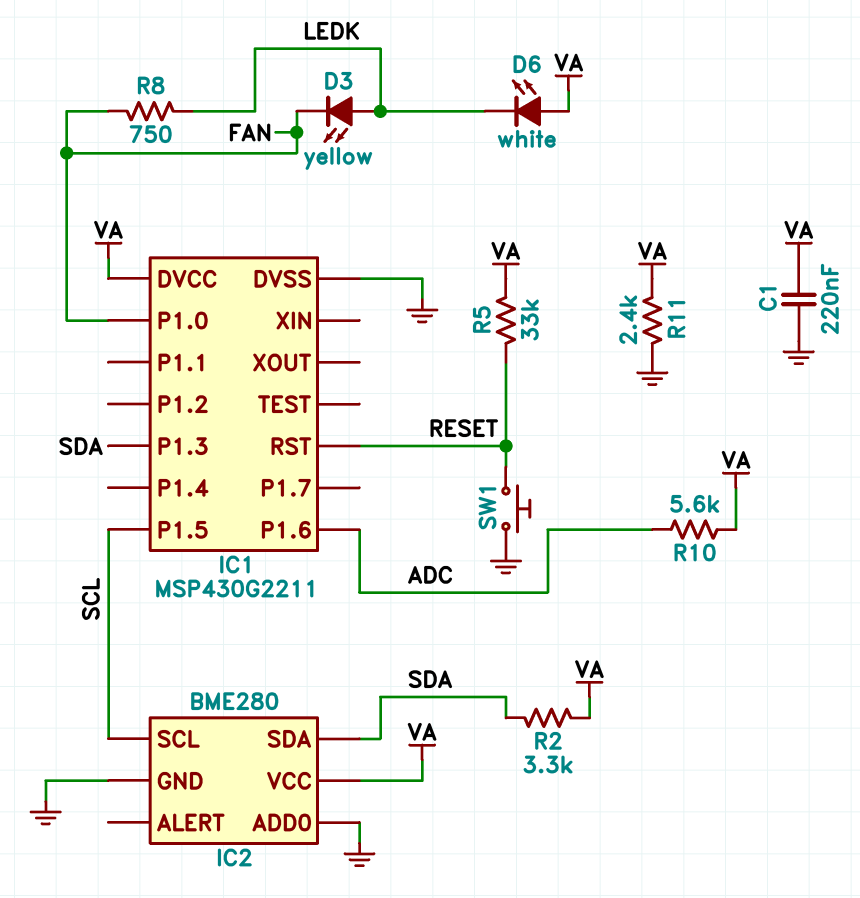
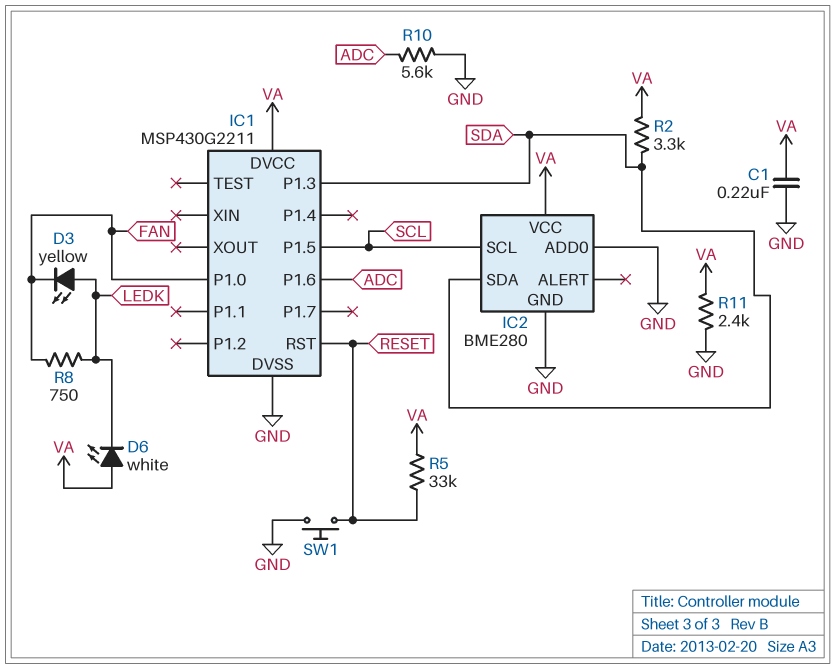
R10: 5.6k (ADC, VA) -> 5.6k (ADC, GND)

